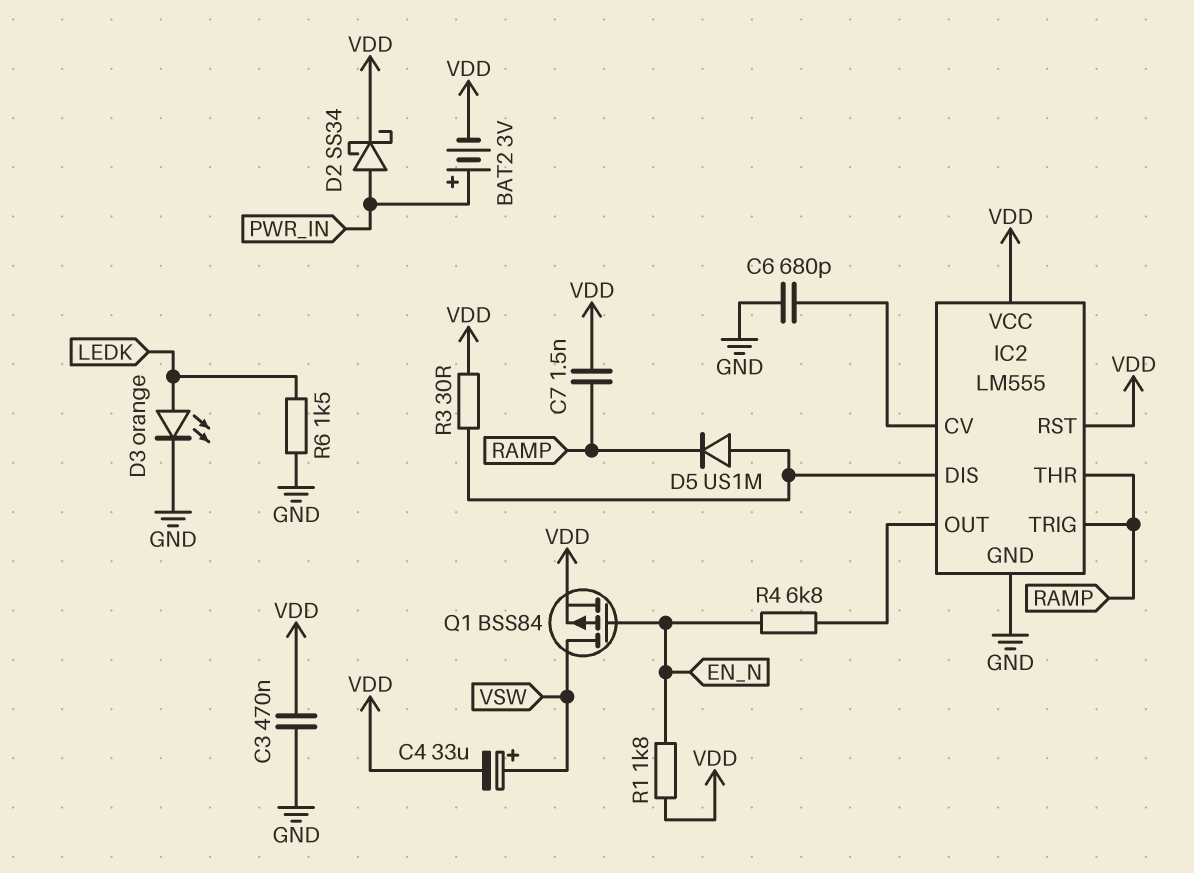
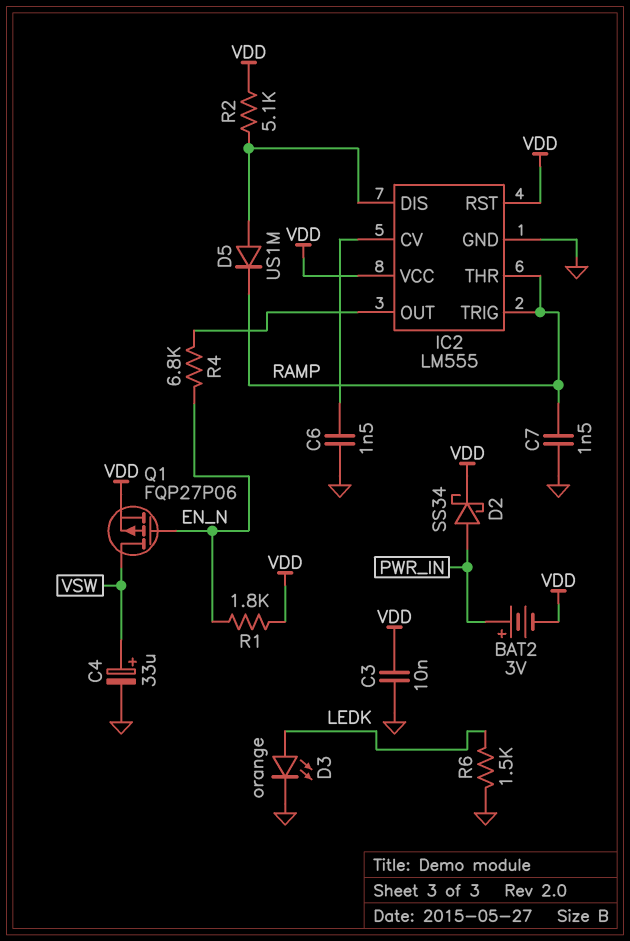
C3: 470nF (GND, VDD) -> 10nF (GND, VDD)
C4: 33uF (plus VSW, minus VDD) -> 33uF (plus VSW, minus GND)
C6: 680pF (GND, IC2/CV) -> 1.5nF (GND, IC2/CV)
C7: 1.5nF (RAMP, VDD) -> 1.5nF (GND, RAMP)
Q1: PMOS BSS84 (G EN_N, D VSW, S VDD) -> PMOS FQP27P06 (G EN_N, D VSW, S VDD)
R2: none -> 5.1k (IC2/DIS, VDD)
R3: 30 (IC2/DIS, VDD) -> none

